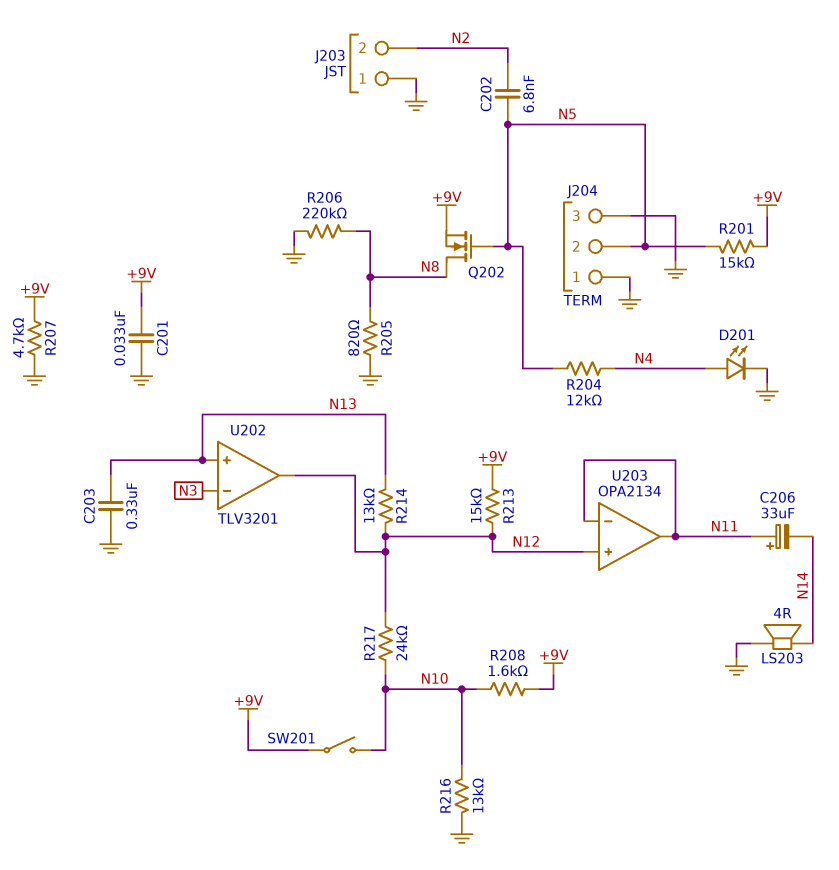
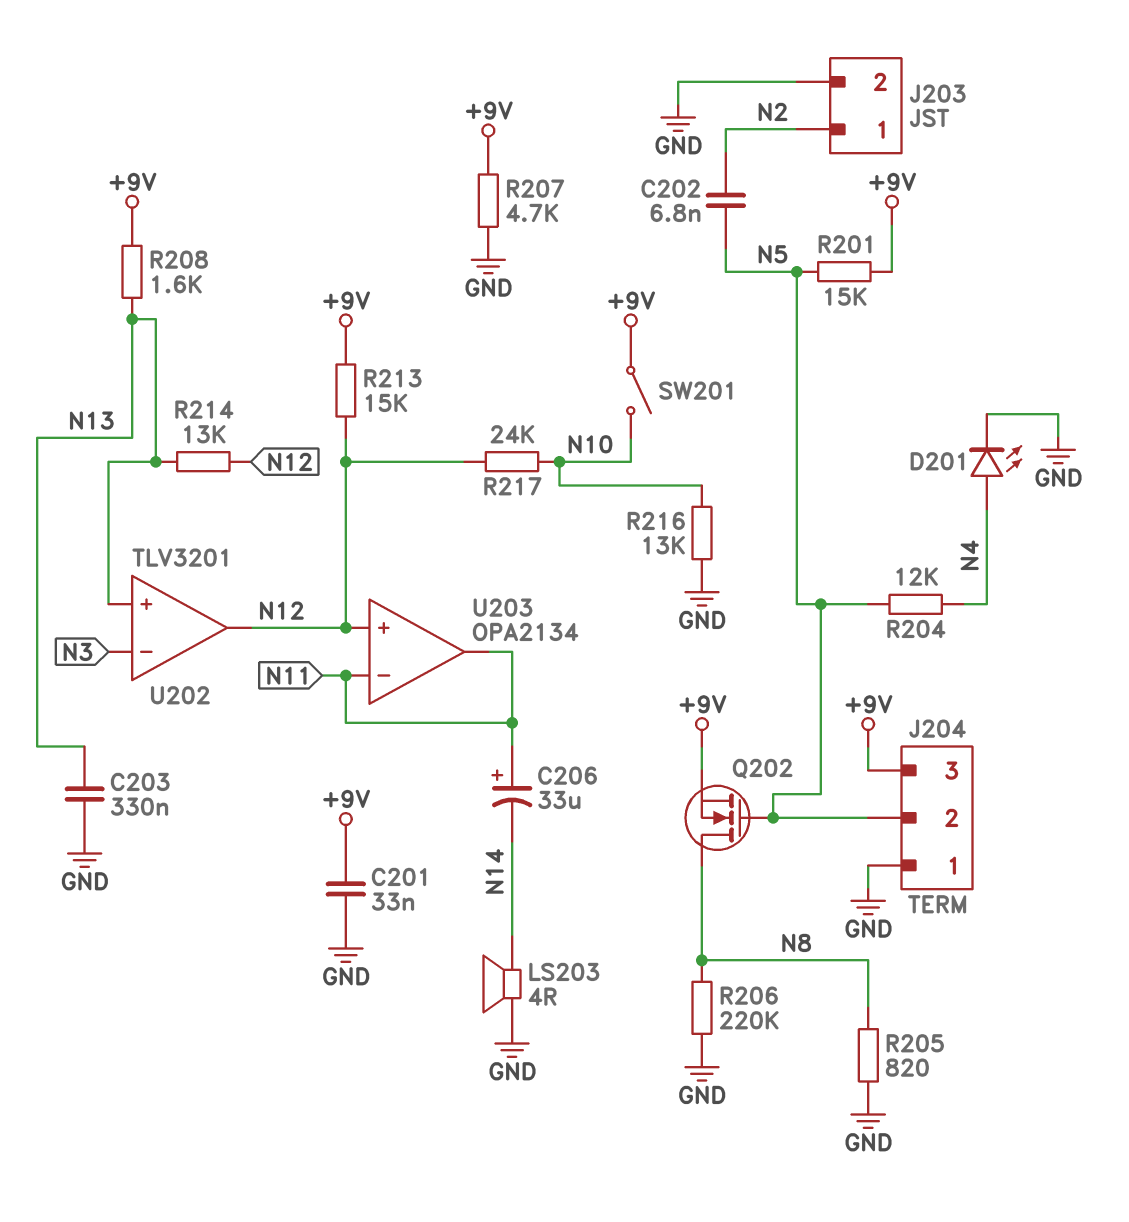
J203 pin 1: GND -> N2
J203 pin 2: N2 -> GND
J204 pin 3: GND -> +9V
R208: 1.6k (+9V, N10) -> 1.6k (+9V, N13)

